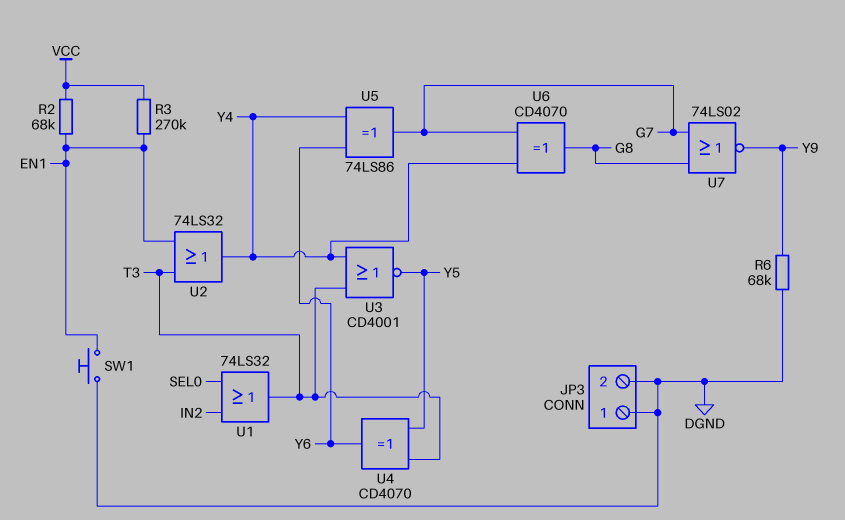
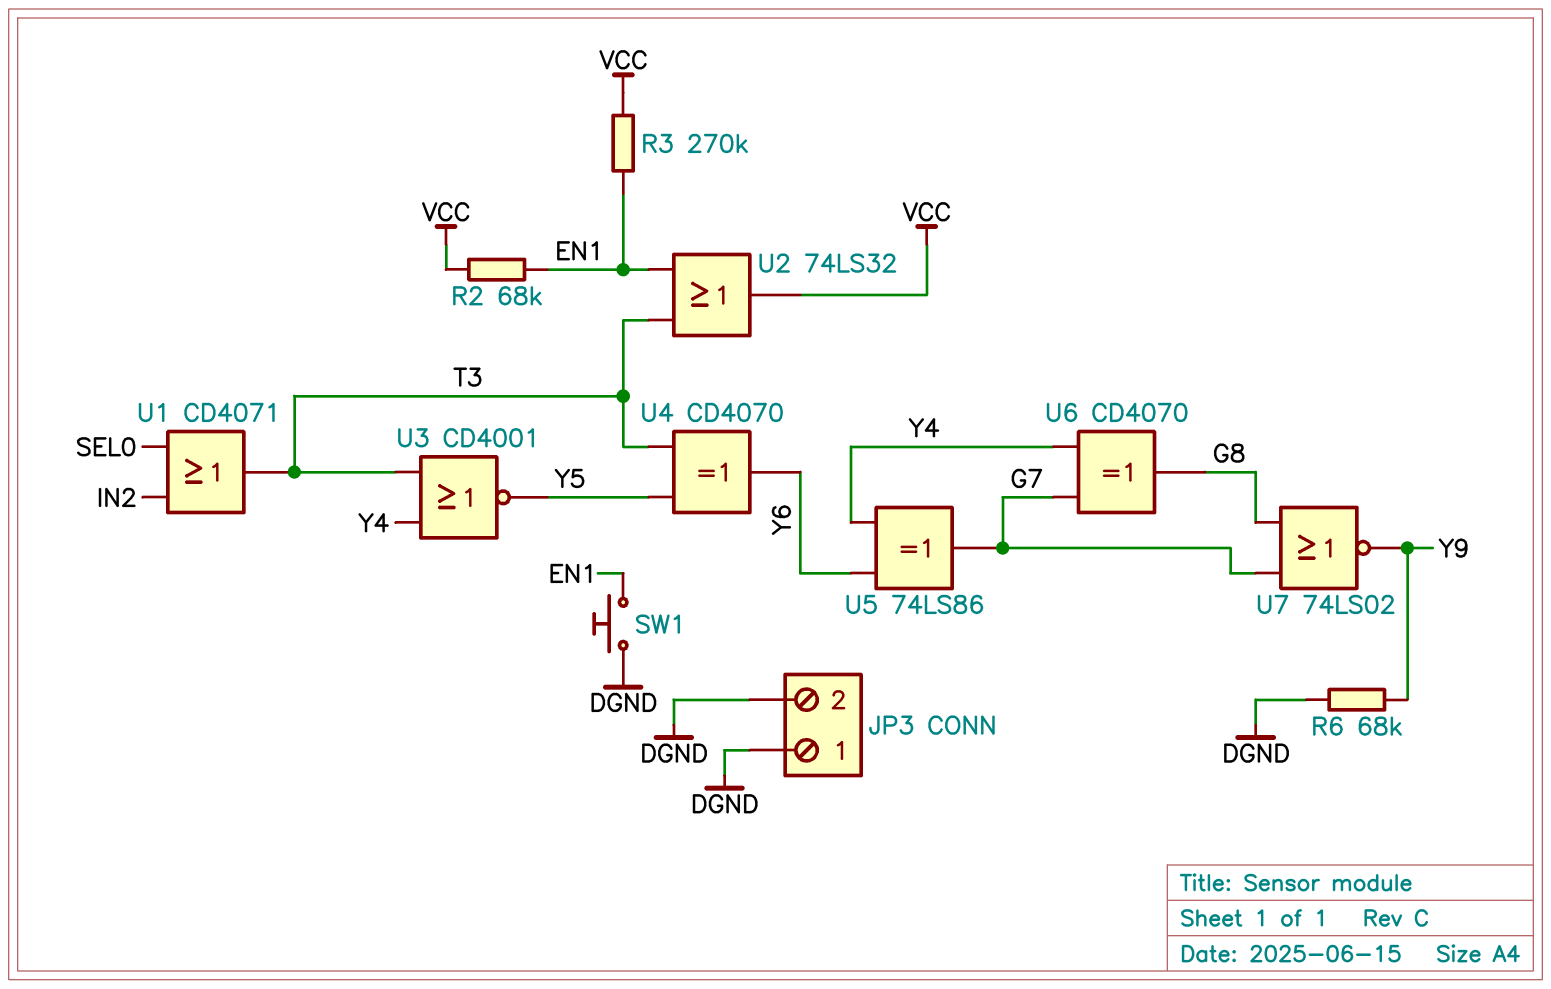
U1: OR 74LS32 (in IN2, in SEL0, out T3) -> OR CD4071 (in IN2, in SEL0, out T3)
U2: OR 74LS32 (in EN1, in T3, out Y4) -> OR 74LS32 (in EN1, in T3, out VCC)

